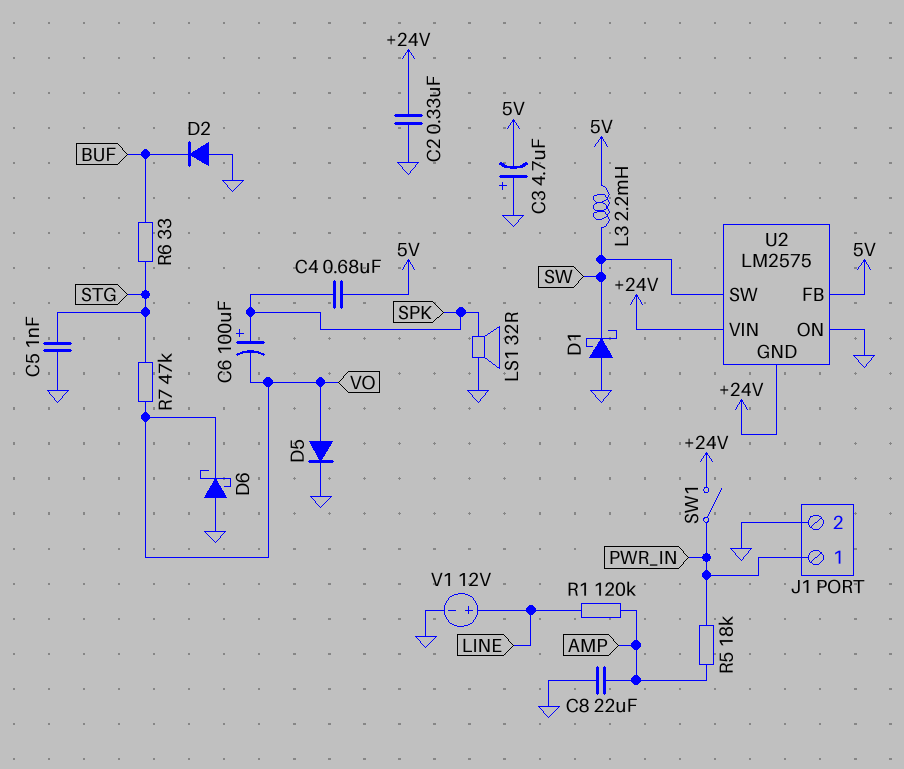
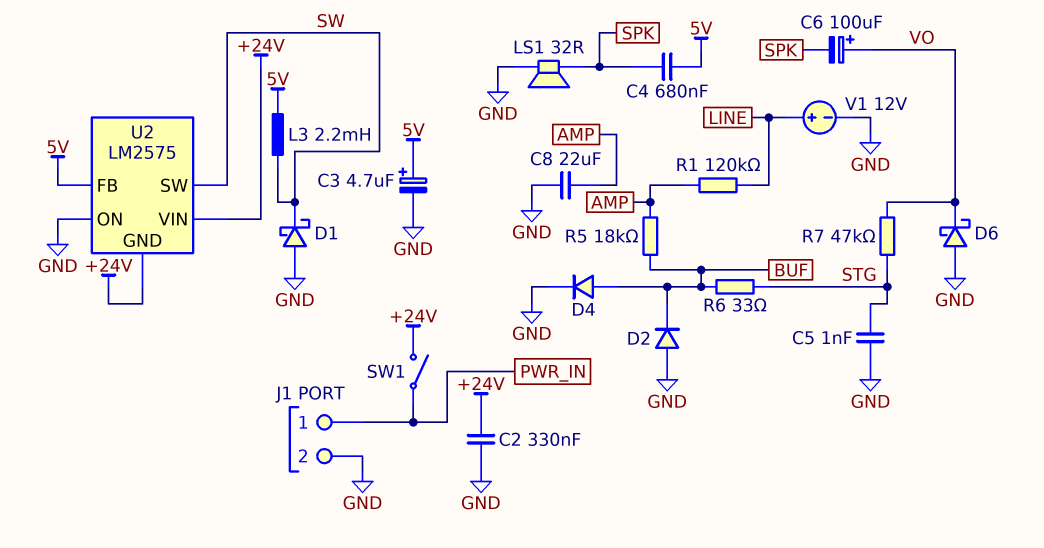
C3: 4.7uF (plus GND, minus 5V) -> 4.7uF (plus 5V, minus GND)
C6: 100uF (plus SPK, minus VO) -> 100uF (plus VO, minus SPK)
D4: none -> diode (A BUF, K GND)
D5: diode (A VO, K GND) -> none
R5: 18k (AMP, PWR_IN) -> 18k (AMP, BUF)

